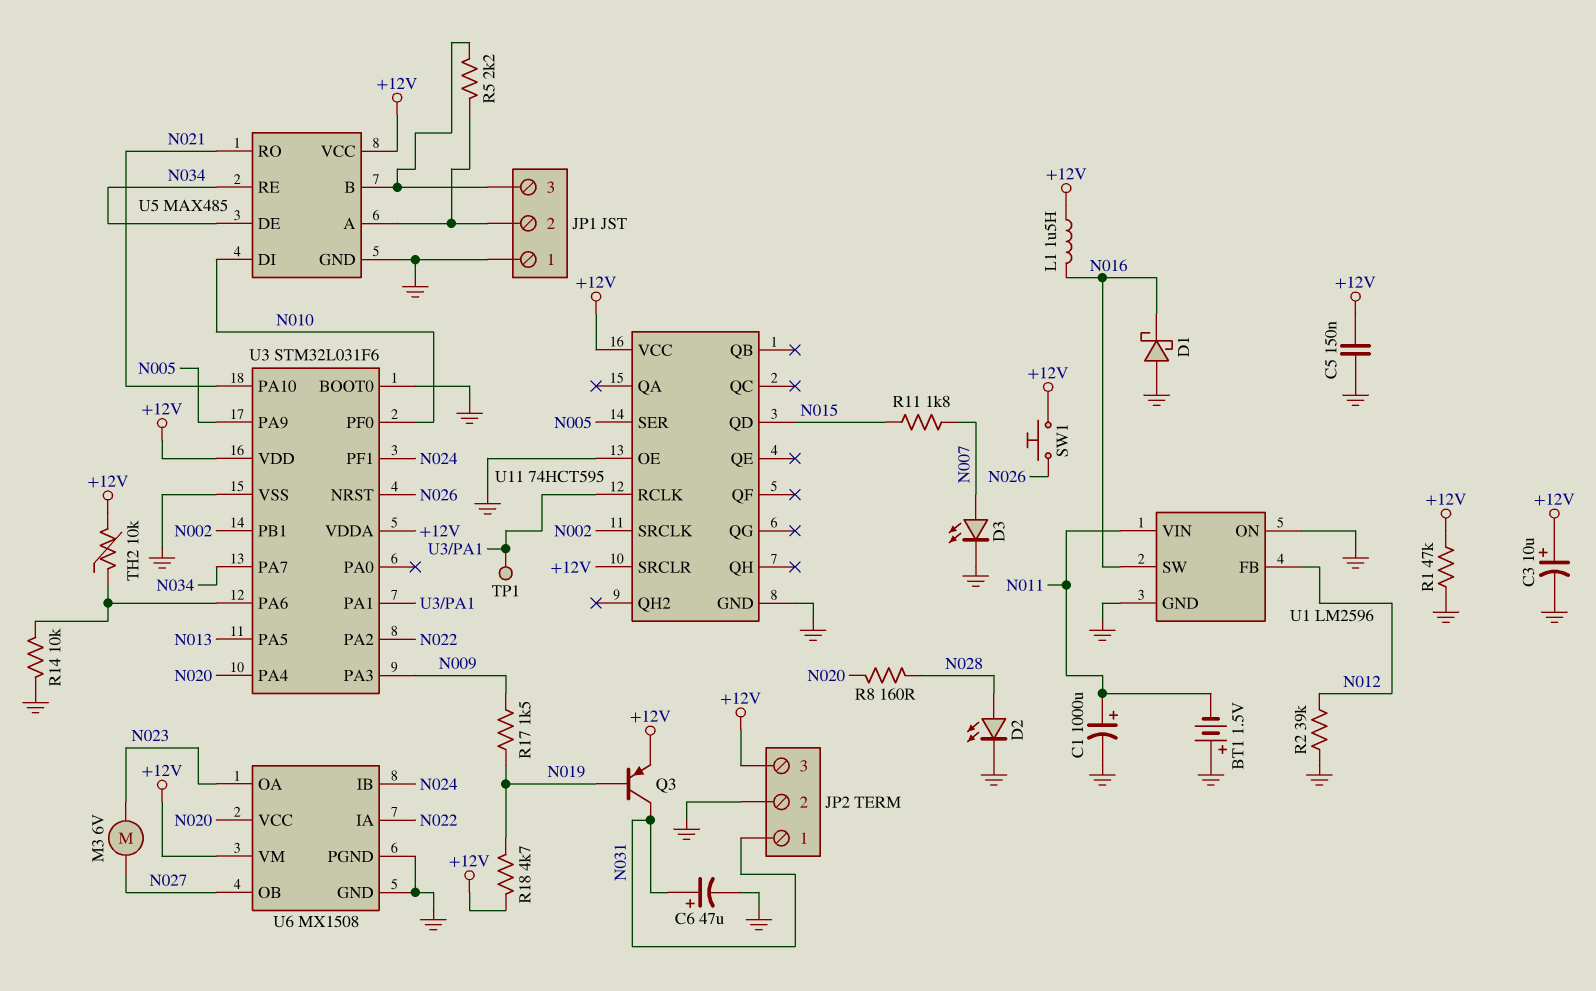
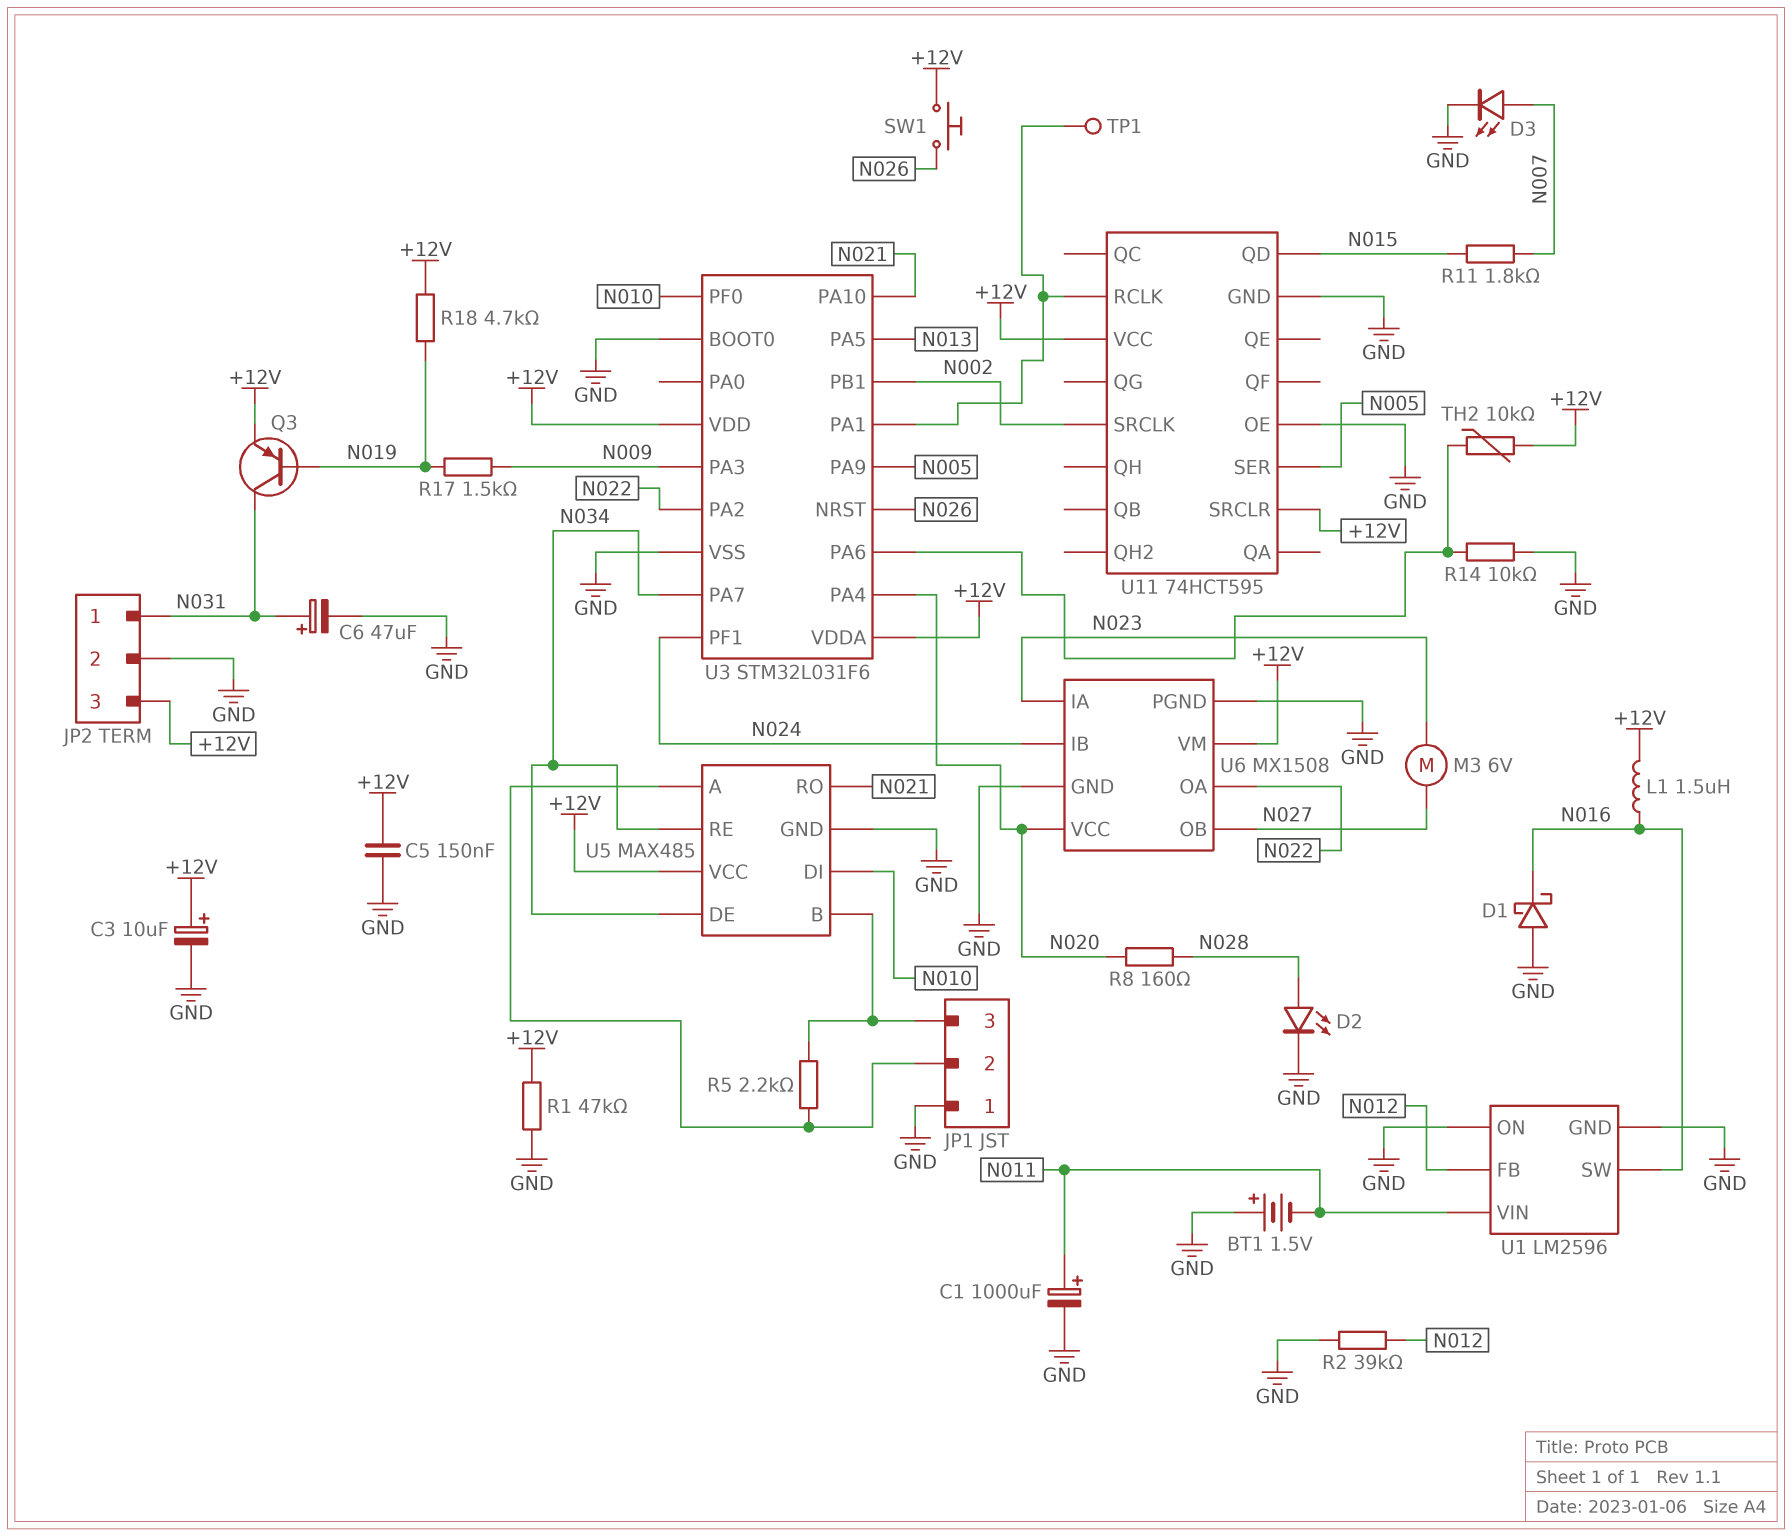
U6 pin IA: N022 -> N023
U6 pin OA: N023 -> N022

